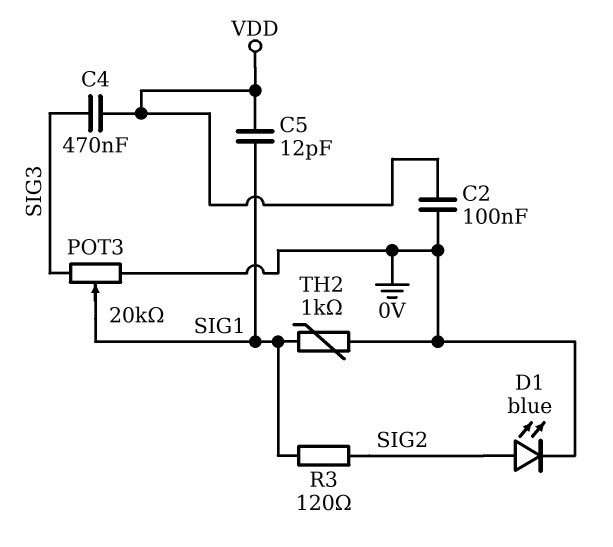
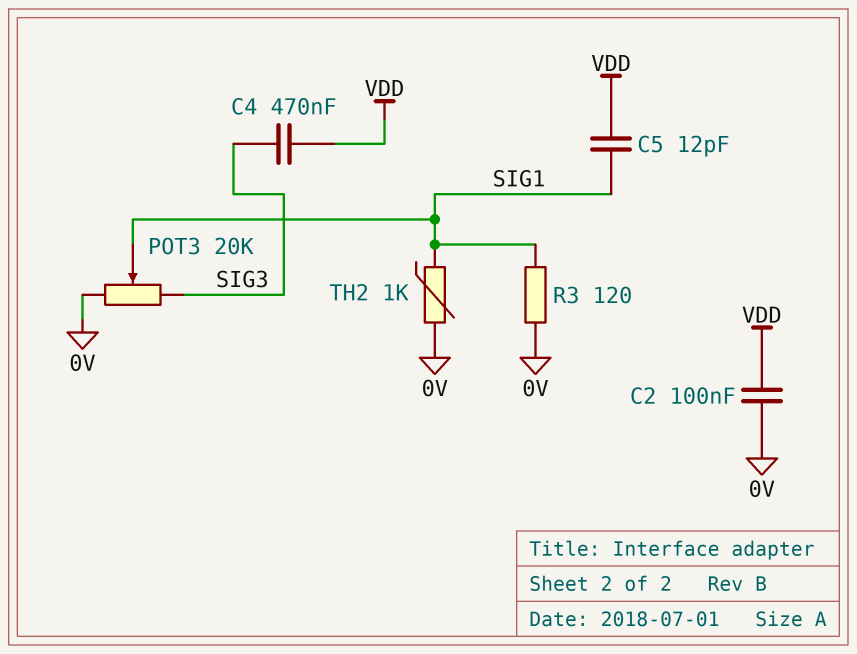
D1: LED blue (A SIG2, K 0V) -> none
R3: 120 (SIG1, SIG2) -> 120 (0V, SIG1)

